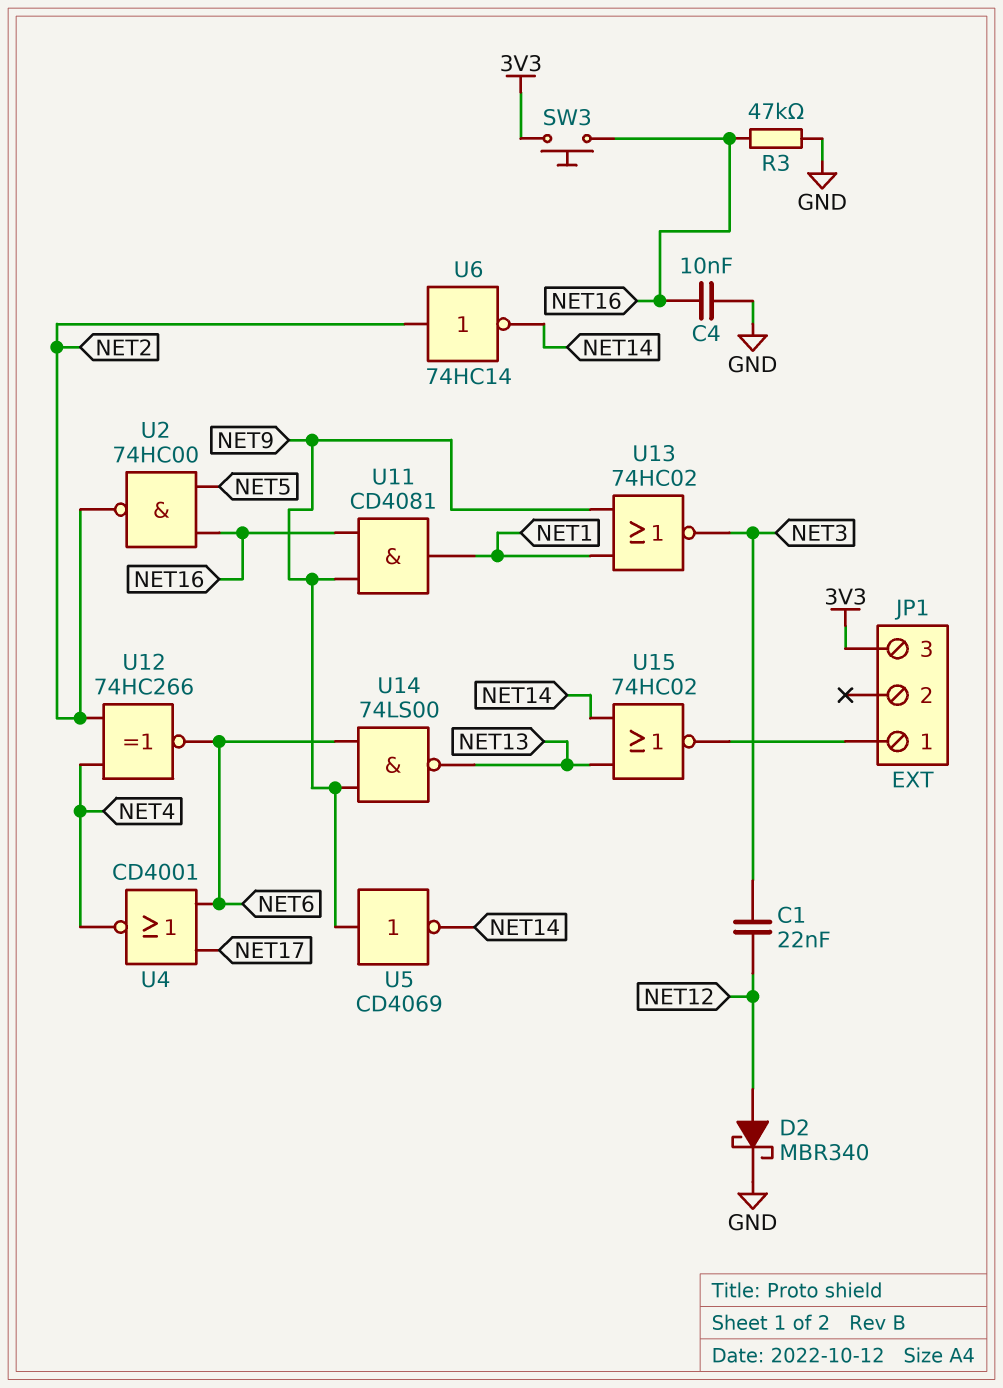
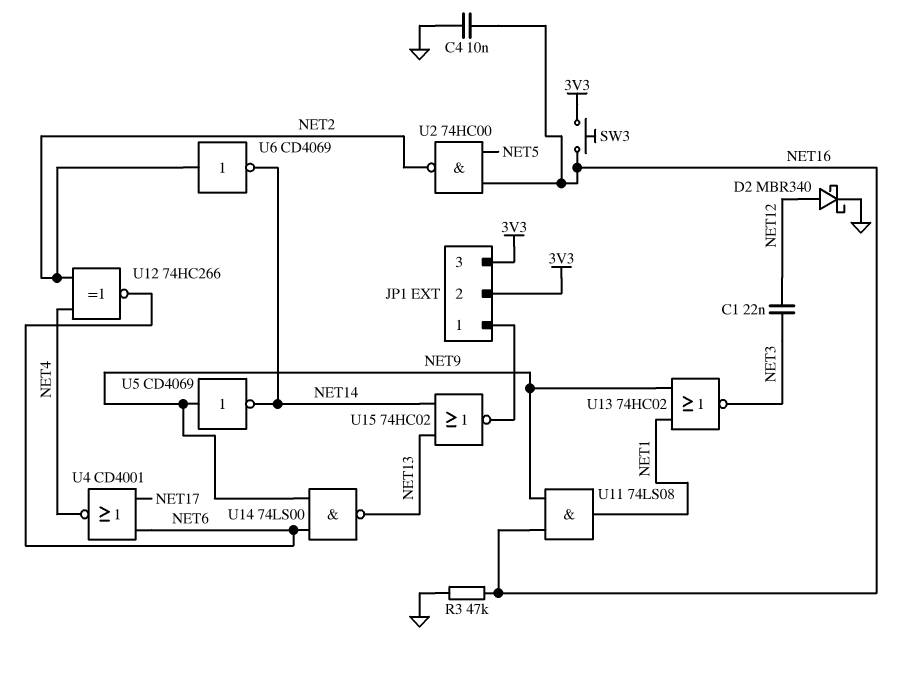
JP1 pin 2: none -> 3V3
U6: NOT 74HC14 (in NET2, out NET14) -> NOT CD4069 (in NET2, out NET14)
U11: AND CD4081 (in NET9, in NET16, out NET1) -> AND 74LS08 (in NET9, in NET16, out NET1)

